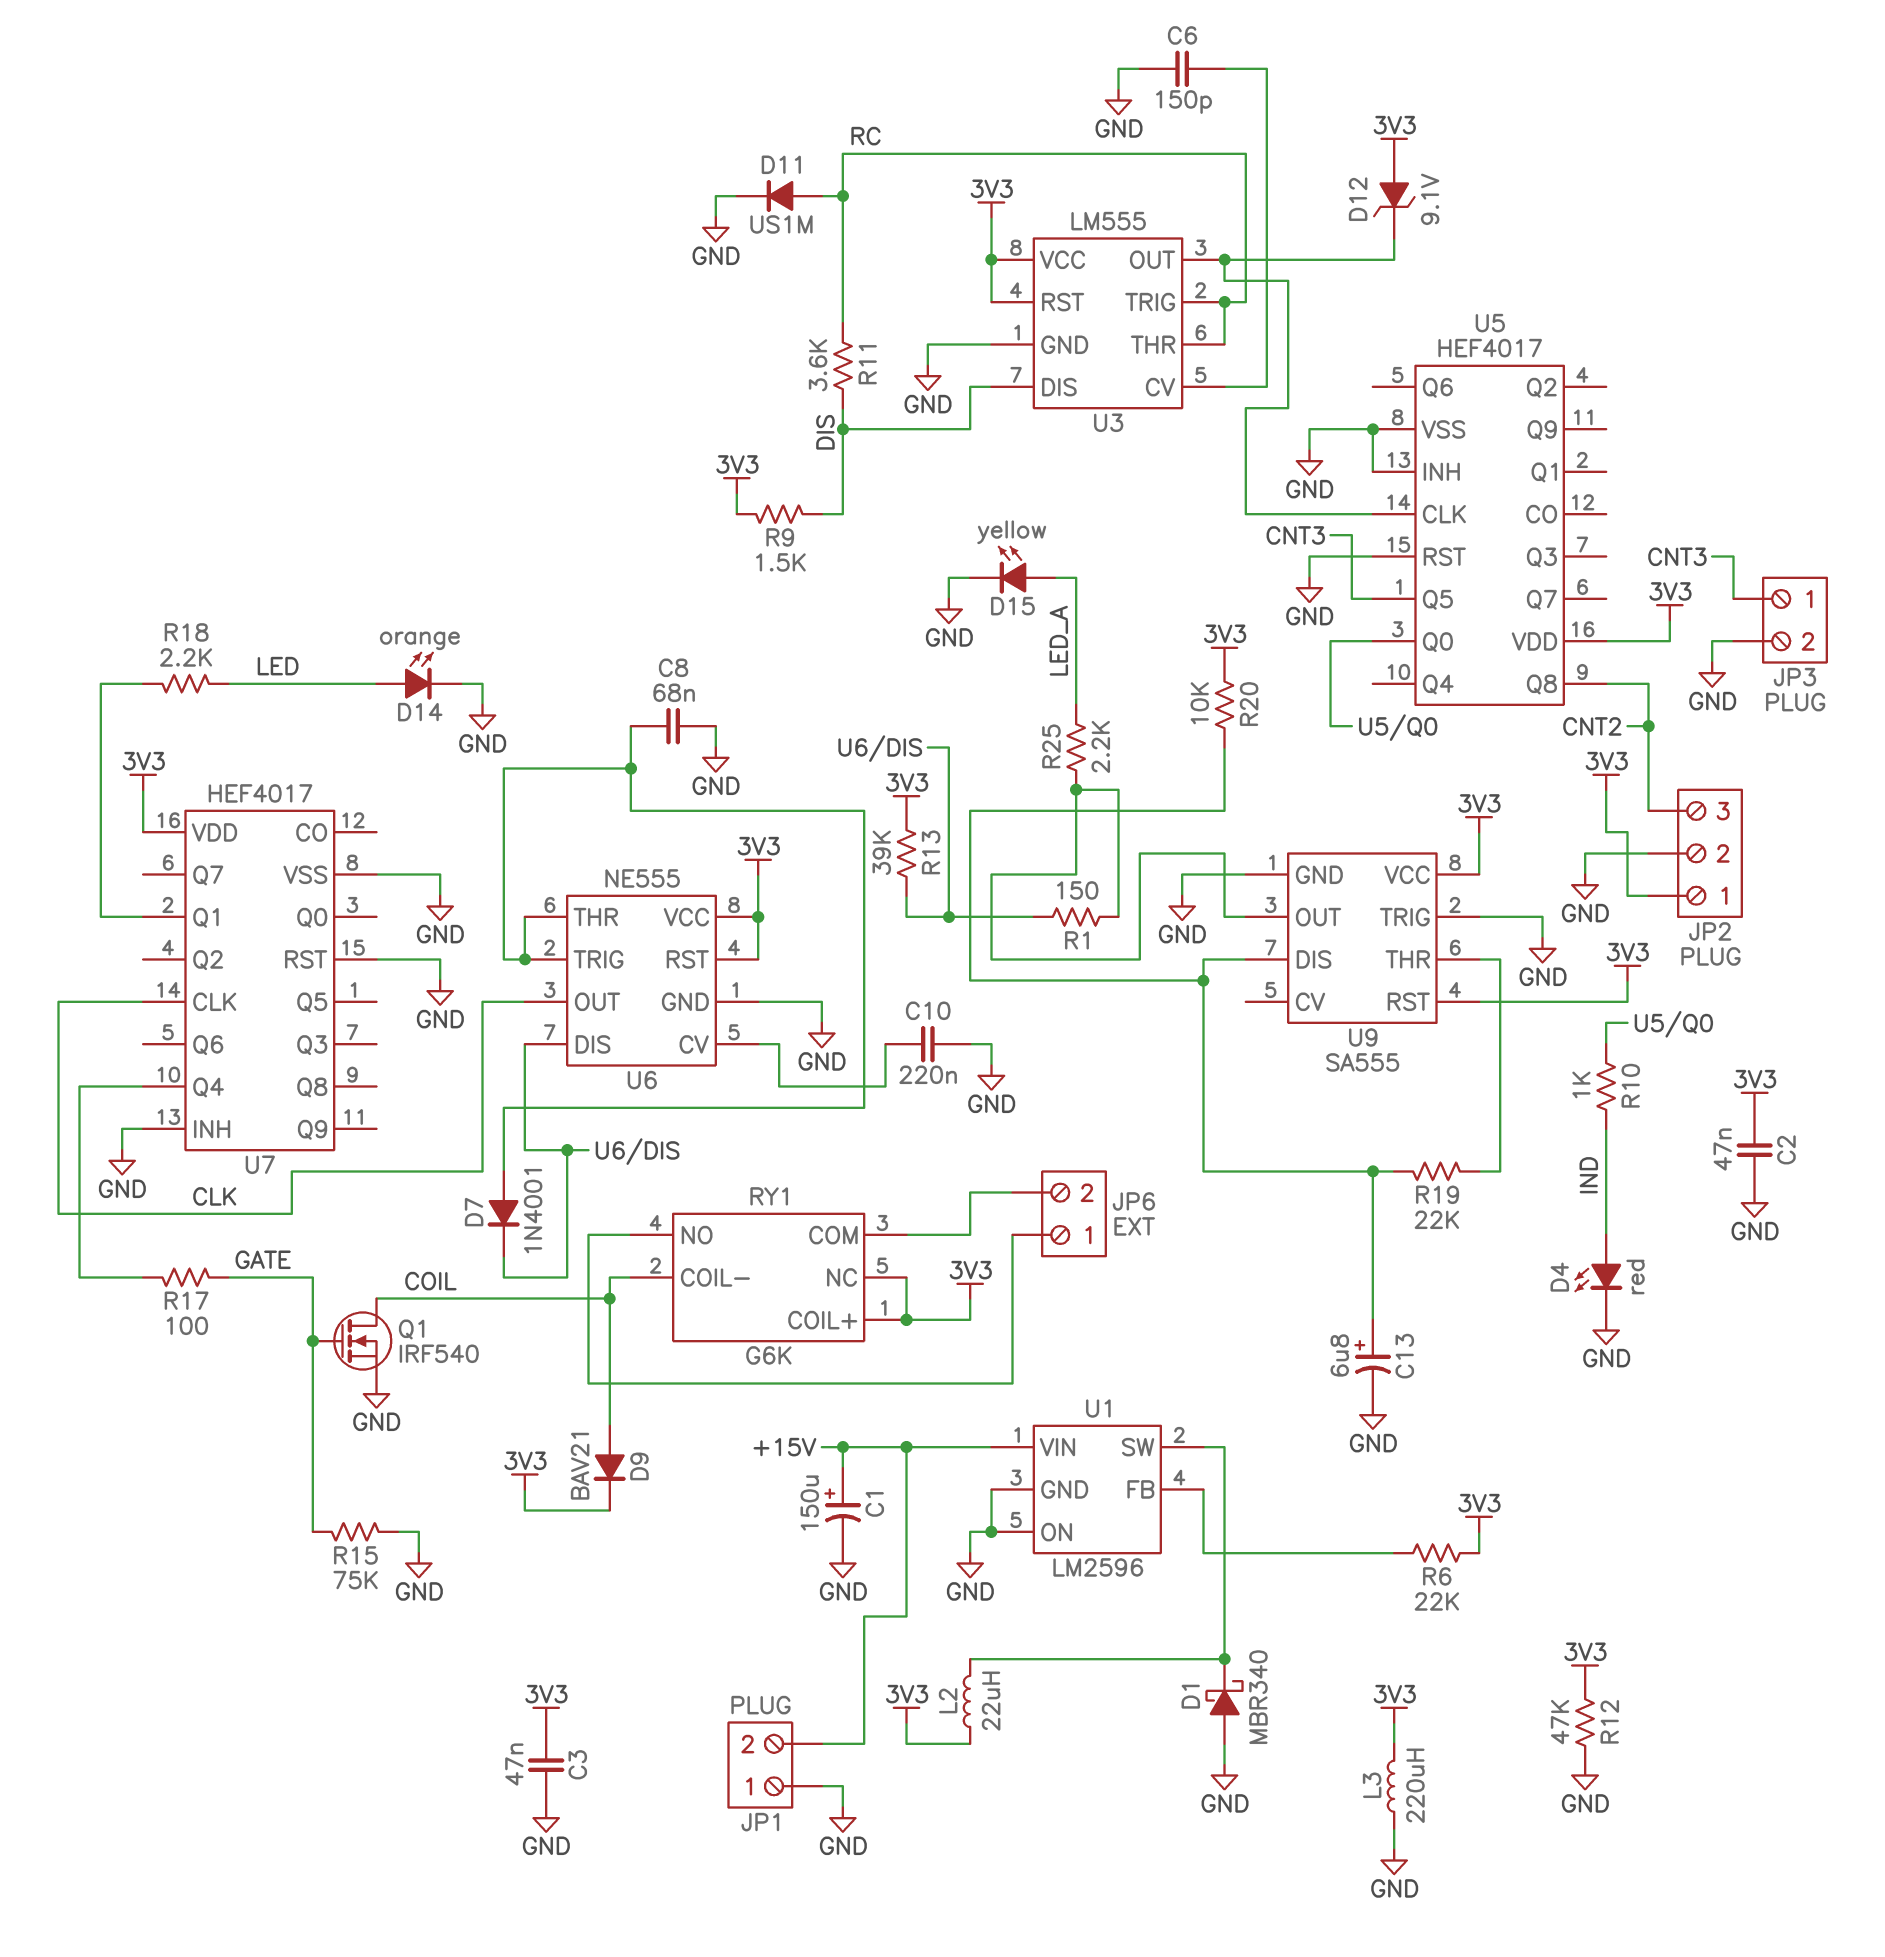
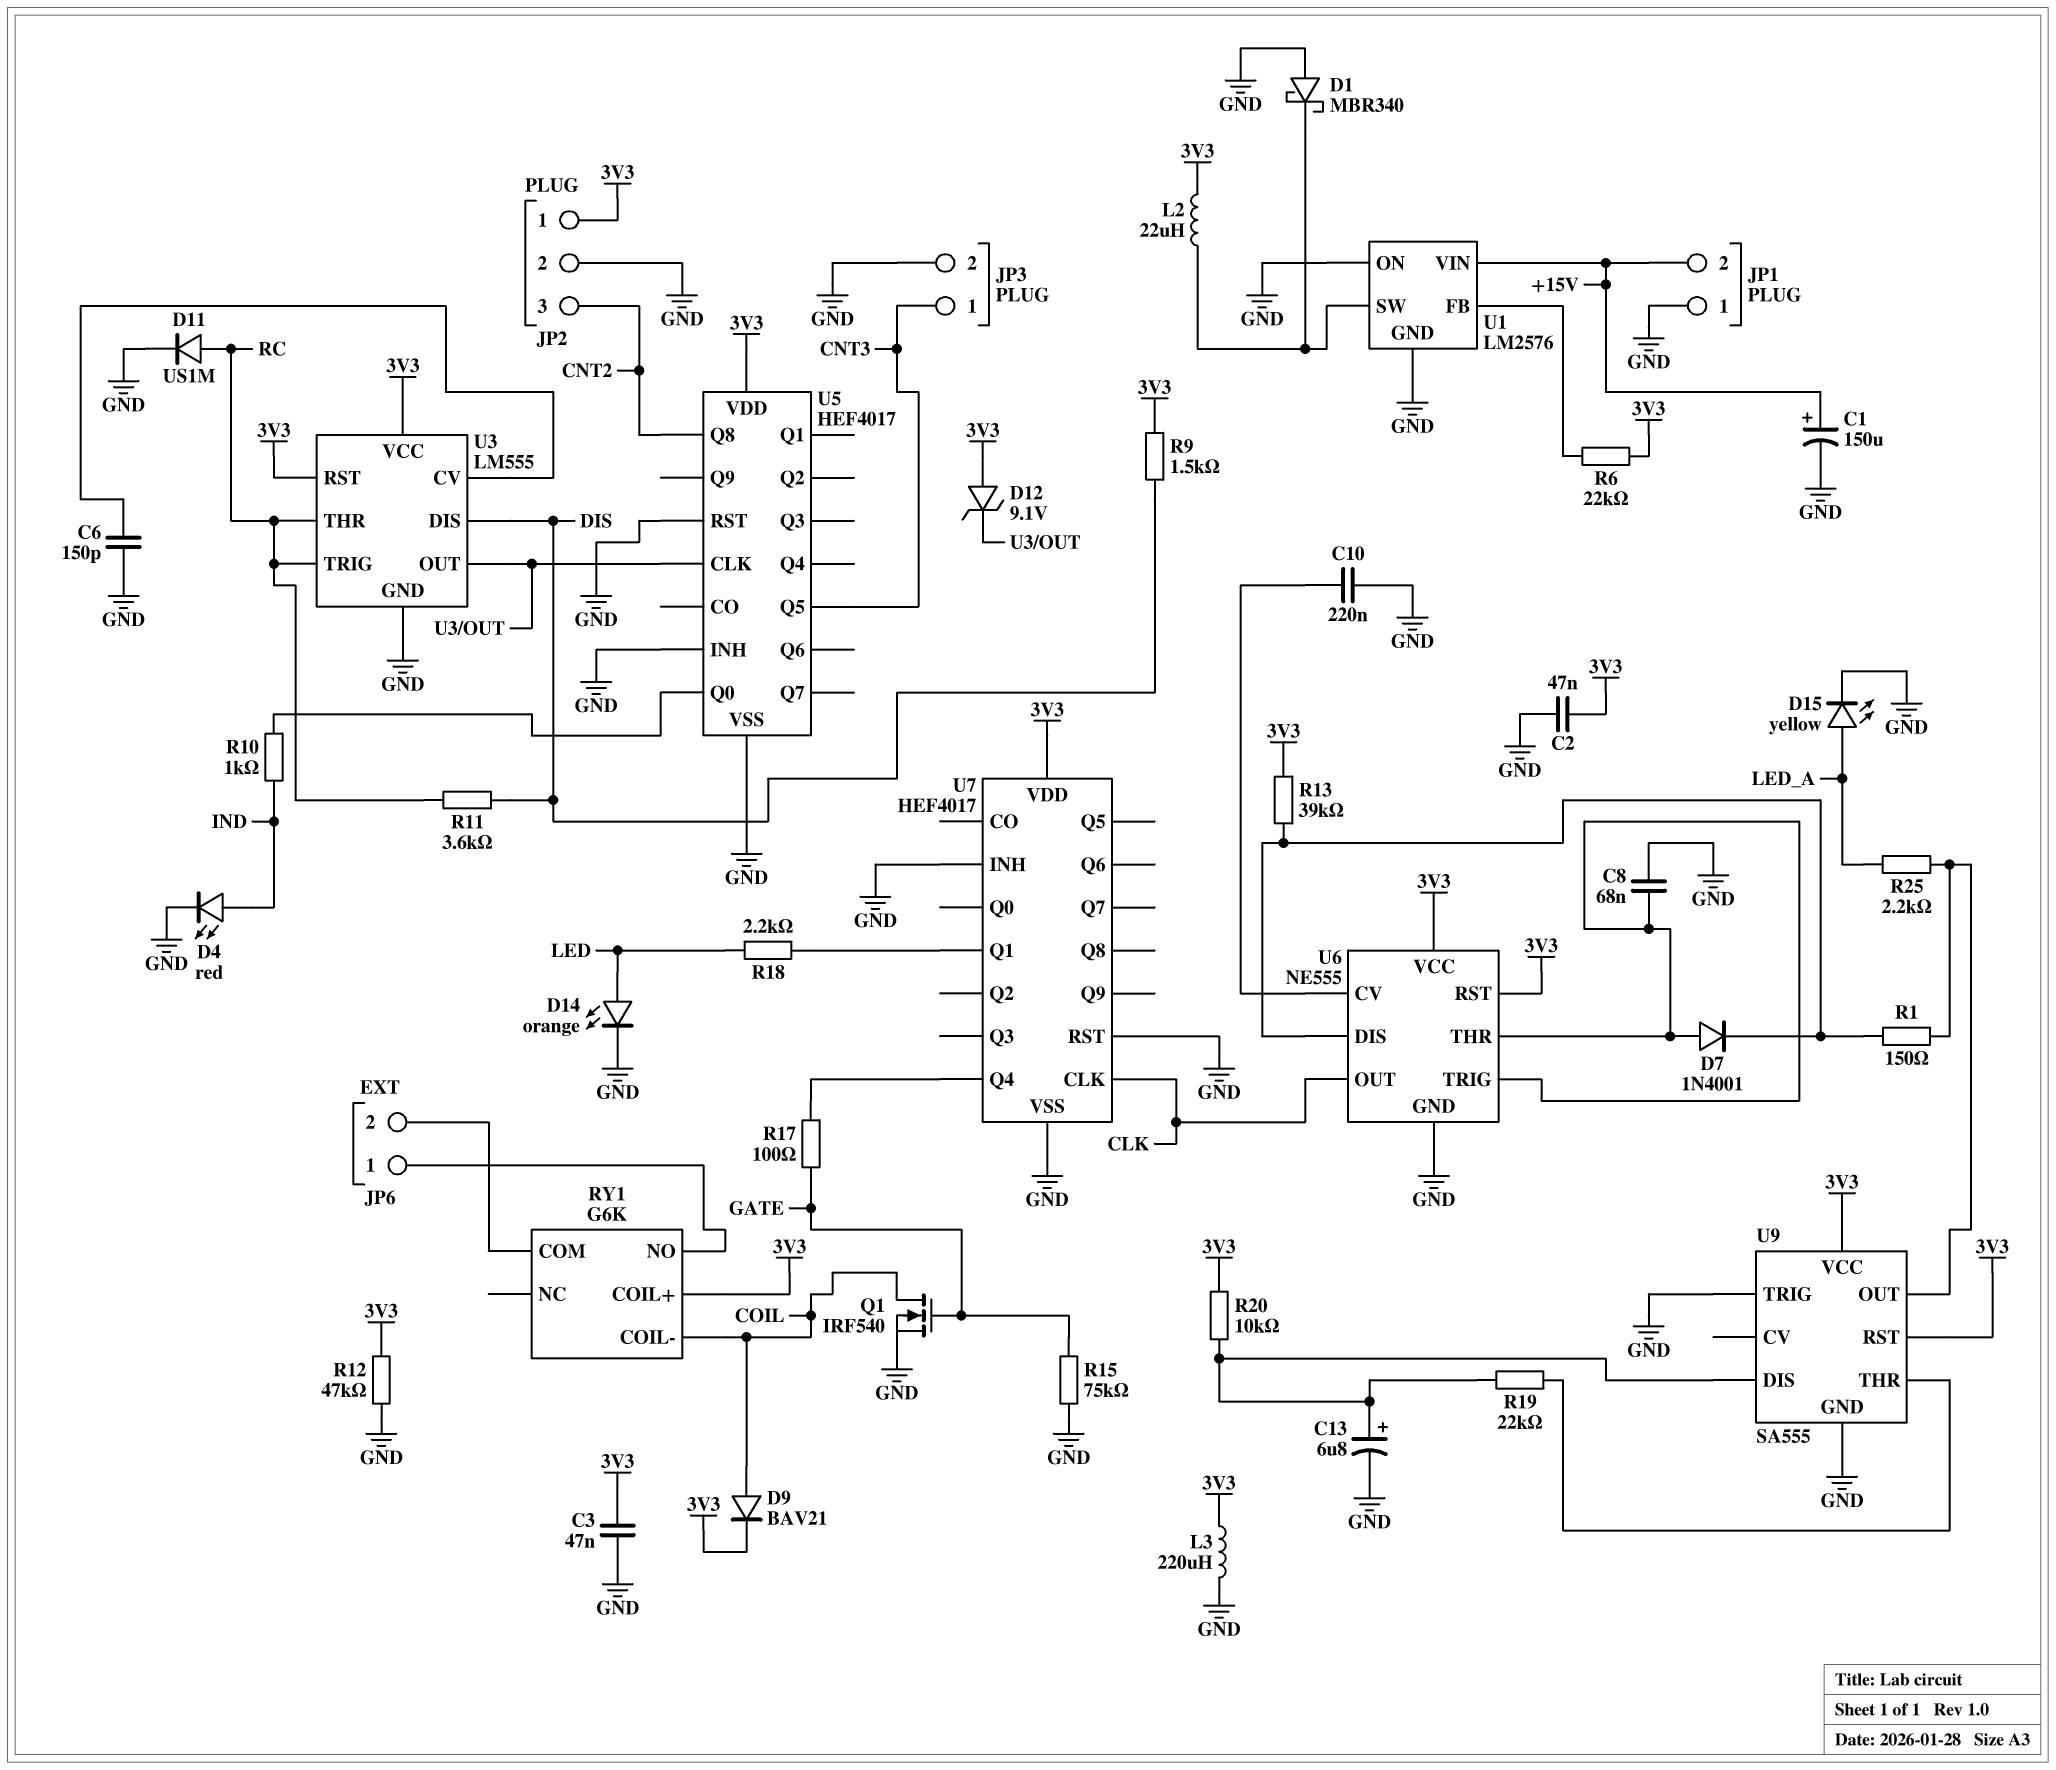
RY1 pin NC: 3V3 -> none
U1: LM2596 -> LM2576

